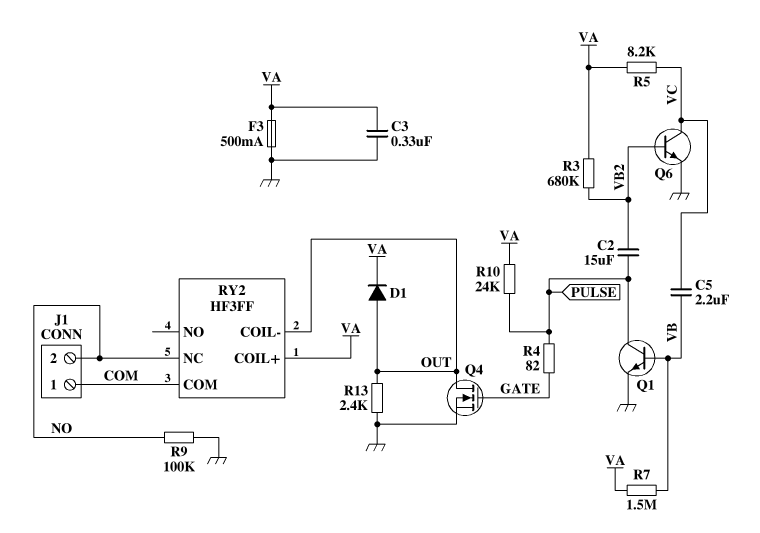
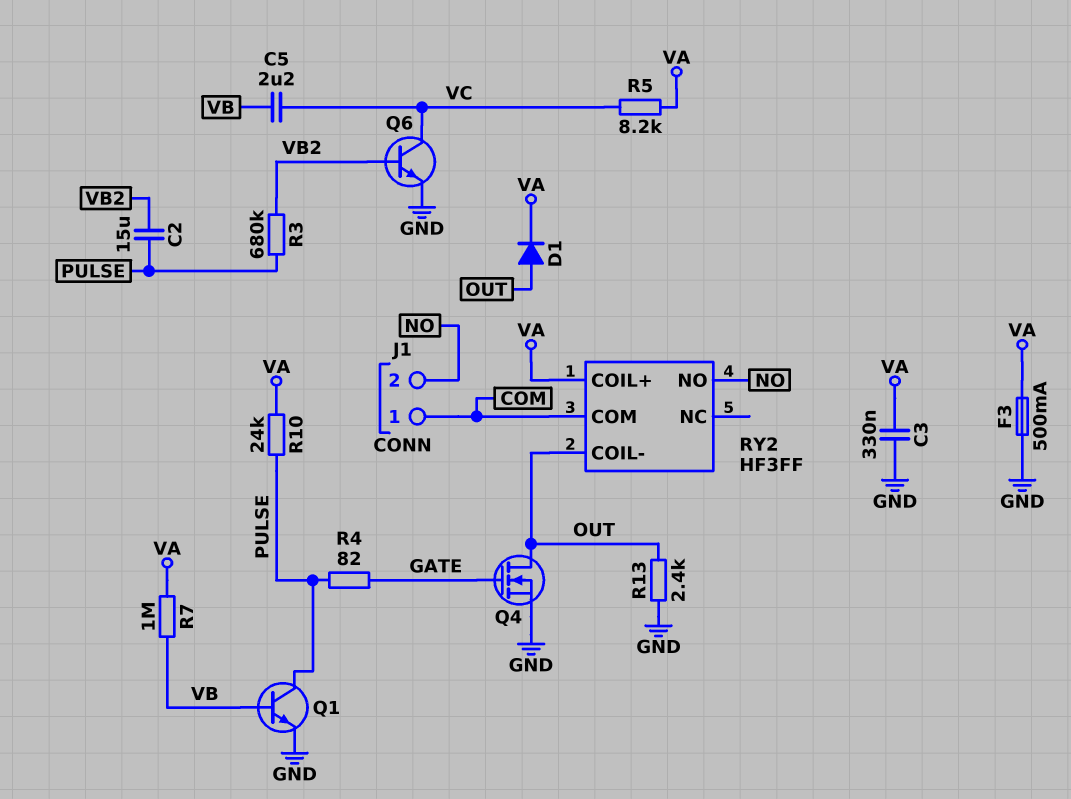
R3: 680k (VA, VB2) -> 680k (PULSE, VB2)
R7: 1.5M (VA, VB) -> 1M (VA, VB)
R9: 100k (GND, NO) -> none
RY2 pin NC: NO -> none
RY2 pin NO: none -> NO

